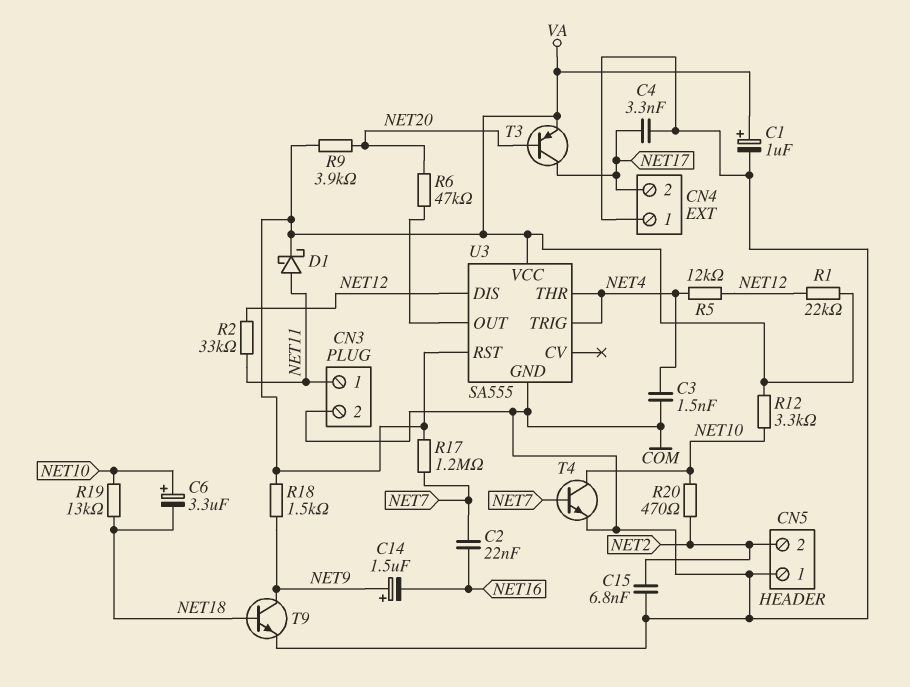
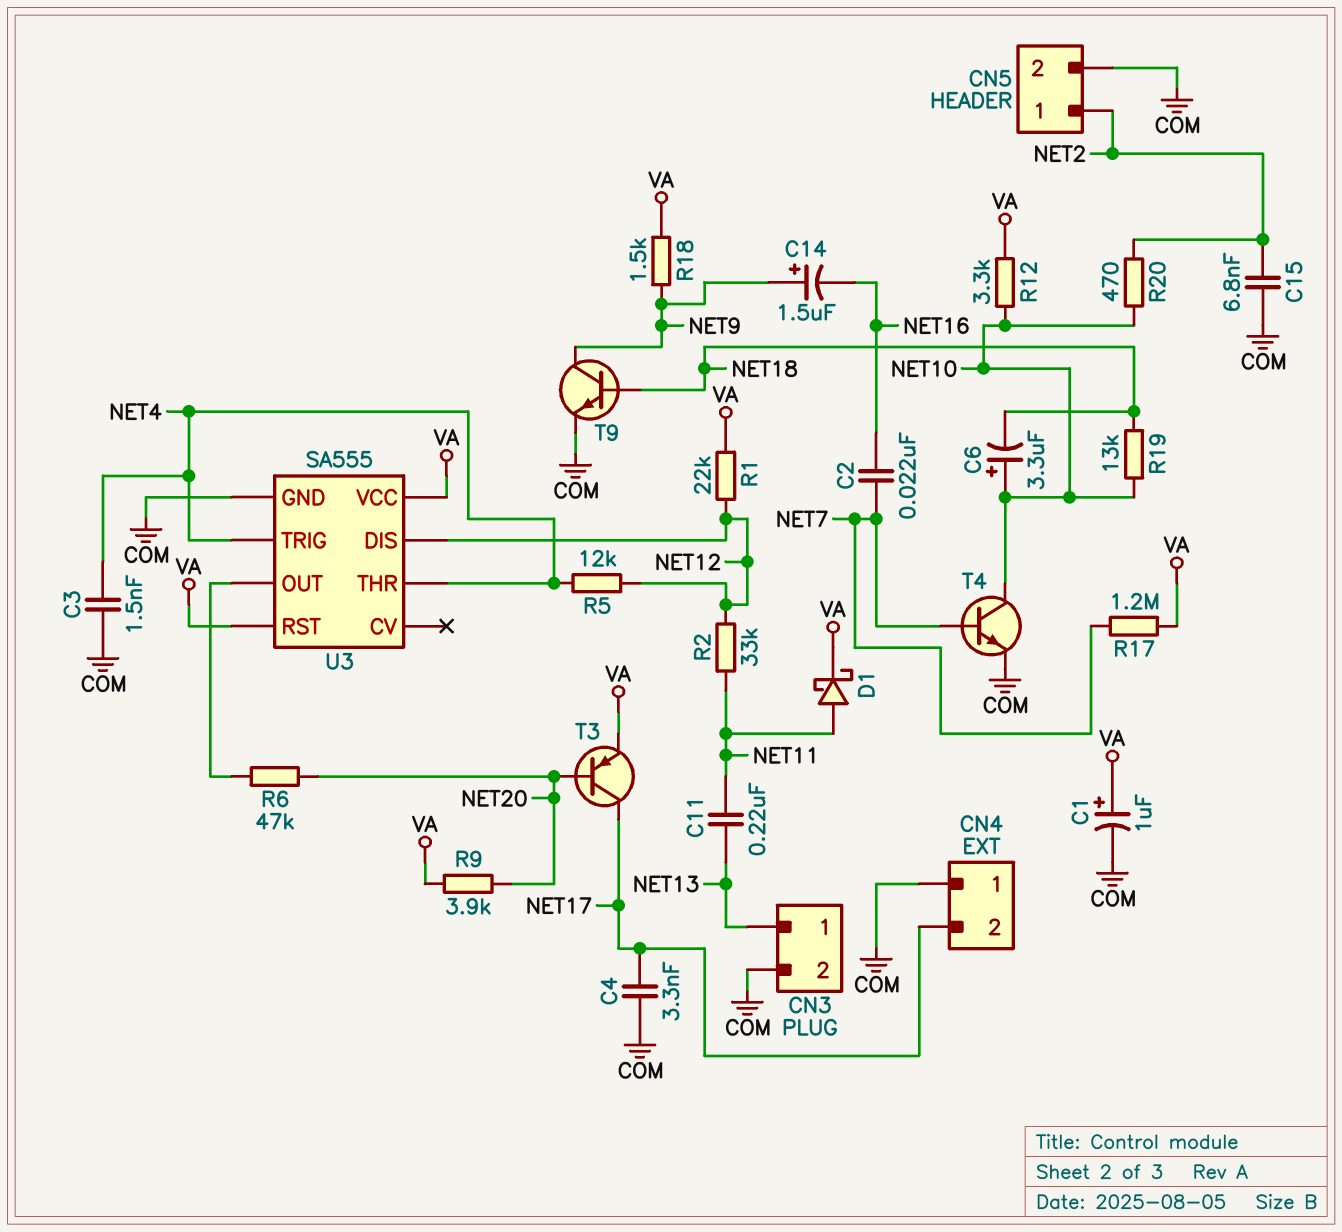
C11: none -> 220nF (NET11, NET13)
CN3 pin 1: NET11 -> NET13
CN5 pin 1: COM -> NET2
CN5 pin 2: NET2 -> COM

